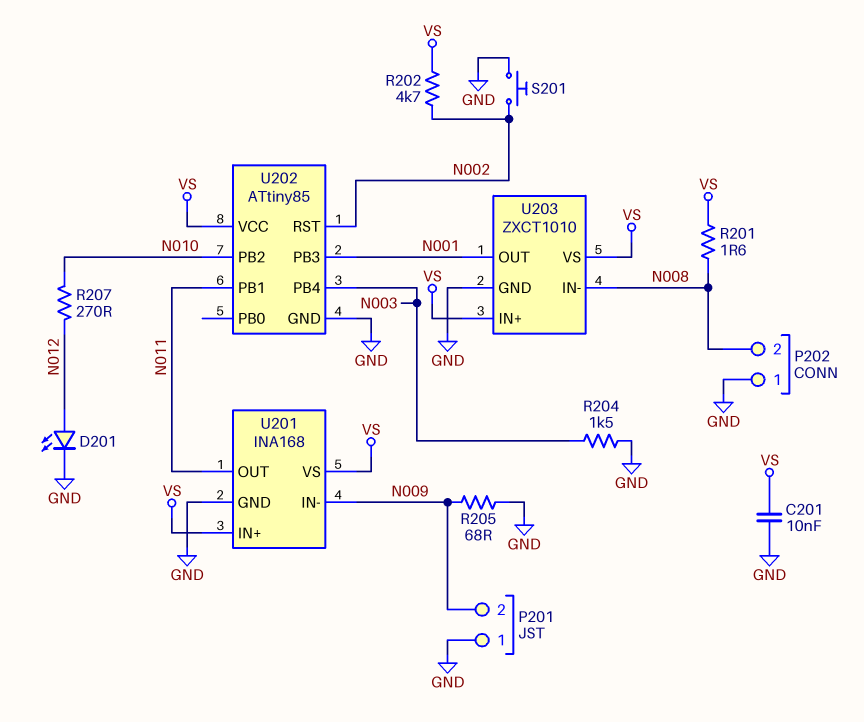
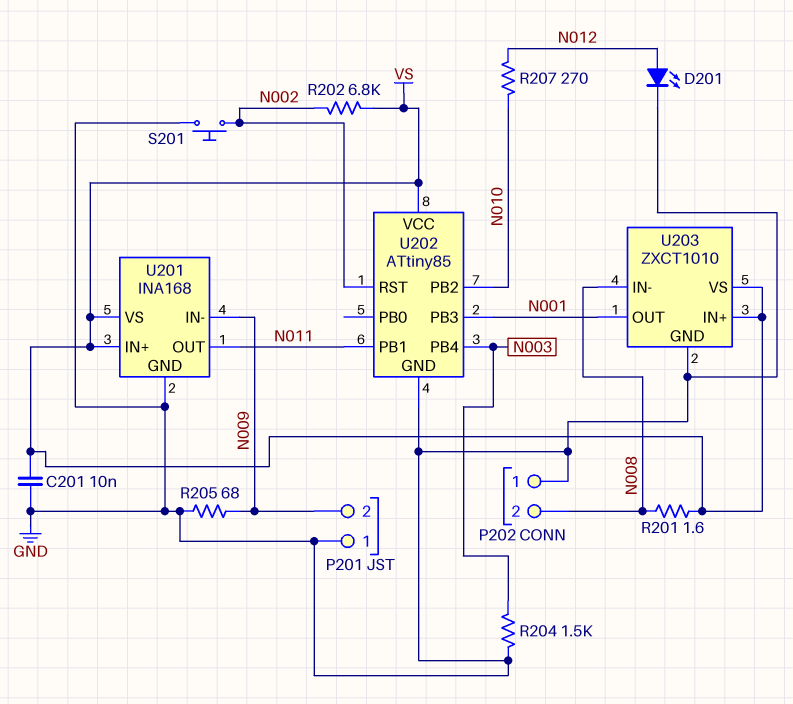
R202: 4.7k (N002, VS) -> 6.8k (N002, VS)

